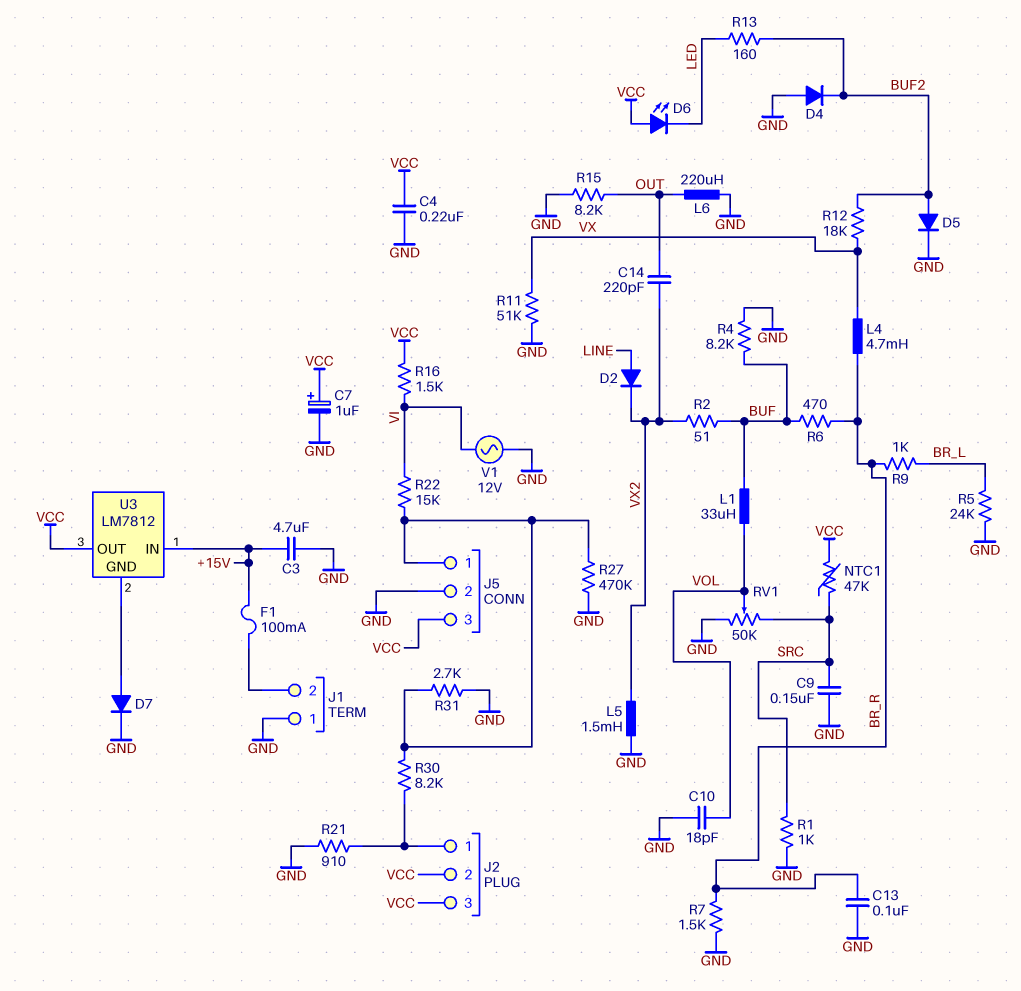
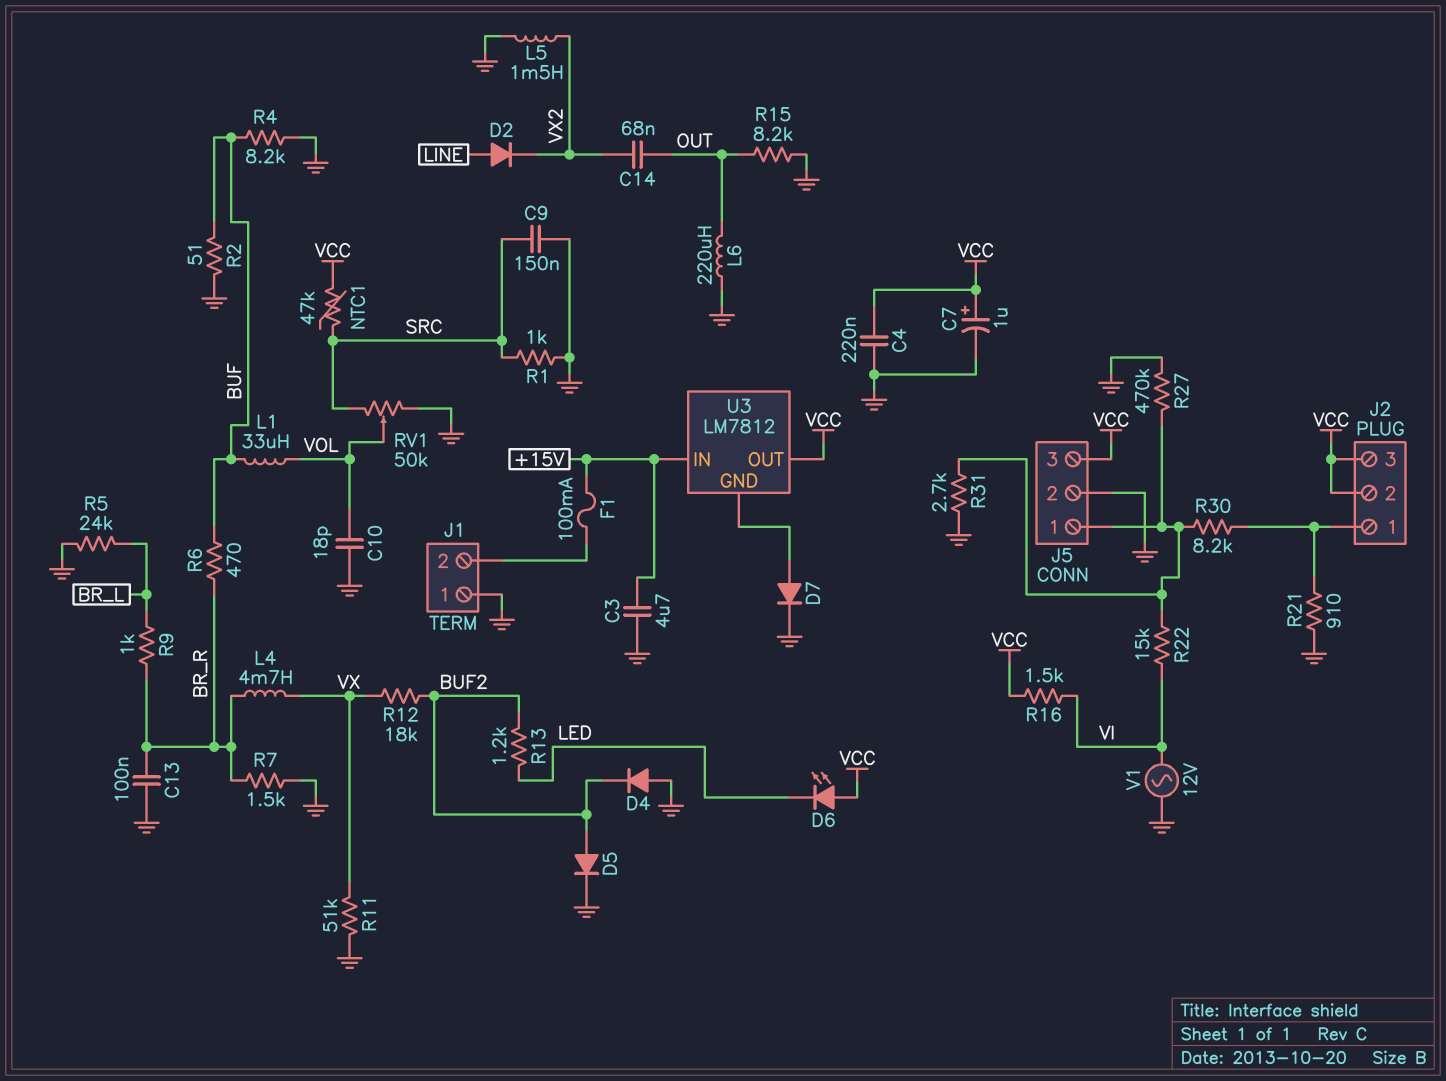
C14: 220pF (OUT, VX2) -> 68nF (OUT, VX2)
R2: 51 (BUF, VX2) -> 51 (BUF, GND)
R13: 160 (BUF2, LED) -> 1.2k (BUF2, LED)

